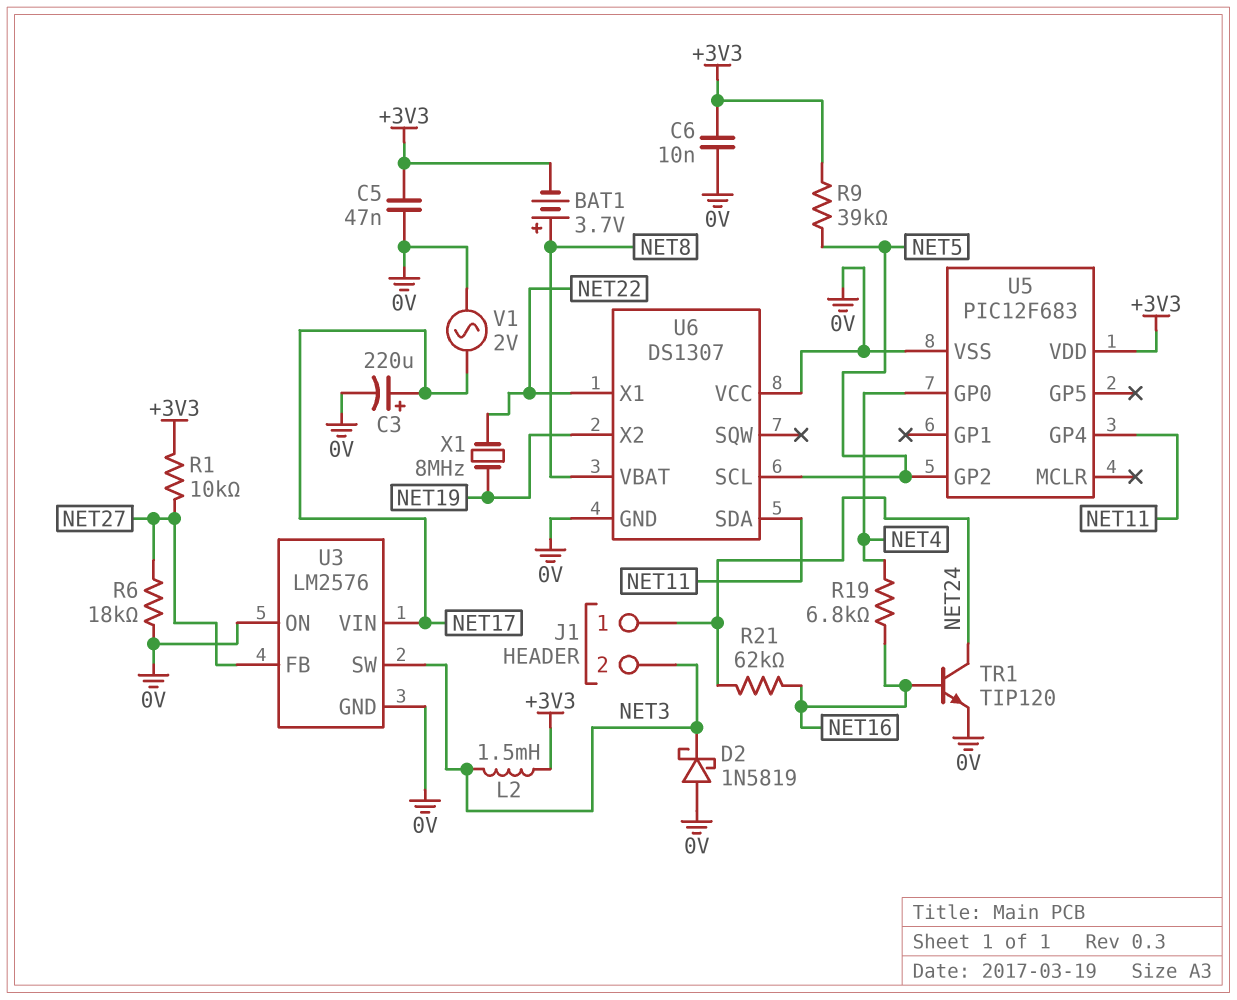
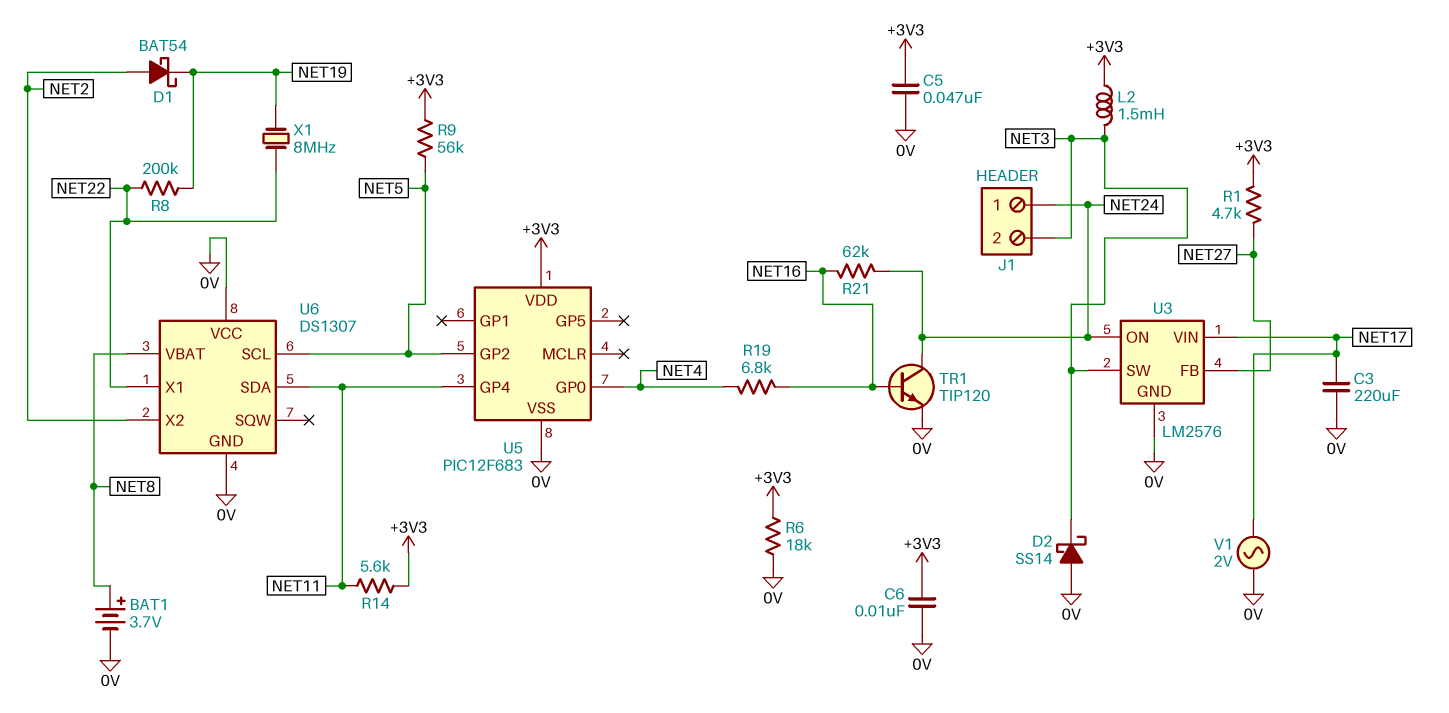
BAT1: 3.7V (plus NET8, minus +3V3) -> 3.7V (plus NET8, minus 0V)
C3: 220uF (plus NET17, minus 0V) -> 220uF (0V, NET17)
D1: none -> schottky BAT54 (A NET2, K NET19)
D2: schottky 1N5819 (A 0V, K NET3) -> schottky SS14 (A 0V, K NET3)
R1: 10k (+3V3, NET27) -> 4.7k (+3V3, NET27)
R6: 18k (0V, NET27) -> 18k (+3V3, 0V)
R8: none -> 200k (NET19, NET22)
R9: 39k (+3V3, NET5) -> 56k (+3V3, NET5)
R14: none -> 5.6k (+3V3, NET11)
U3 pin ON: 0V -> NET24
U6 pin X2: NET19 -> NET2

